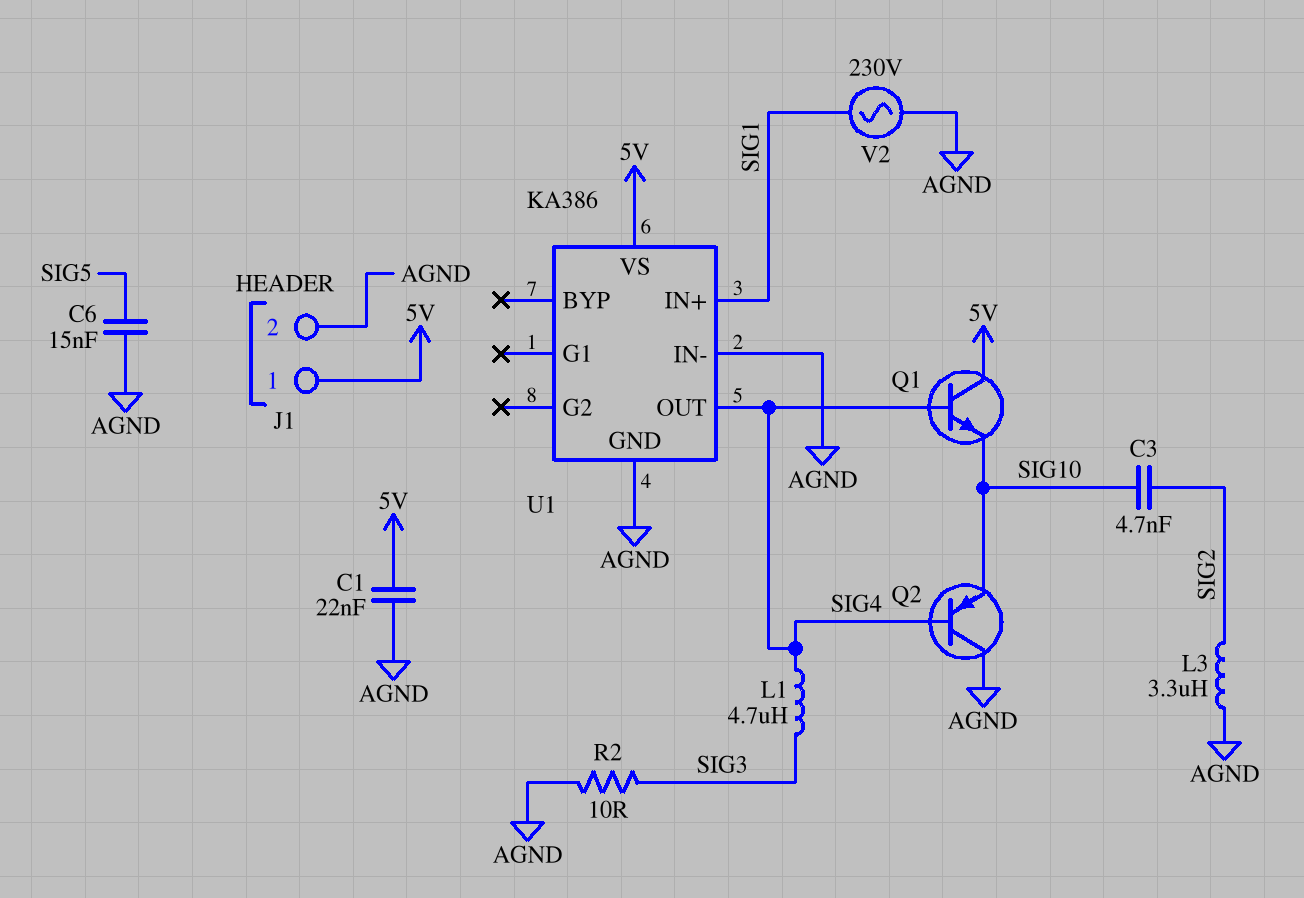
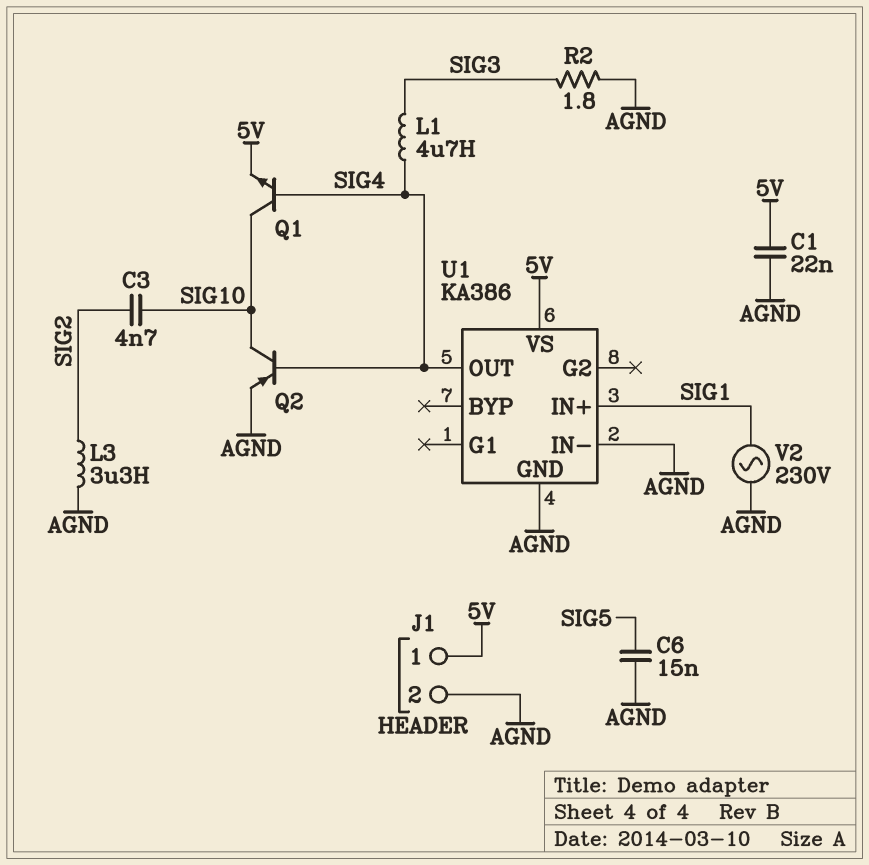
Q1: NPN (B SIG4, C 5V, E SIG10) -> NPN (B SIG4, C SIG10, E 5V)
Q2: PNP (B SIG4, C AGND, E SIG10) -> PNP (B SIG4, C SIG10, E AGND)
R2: 10 (AGND, SIG3) -> 1.8 (AGND, SIG3)

